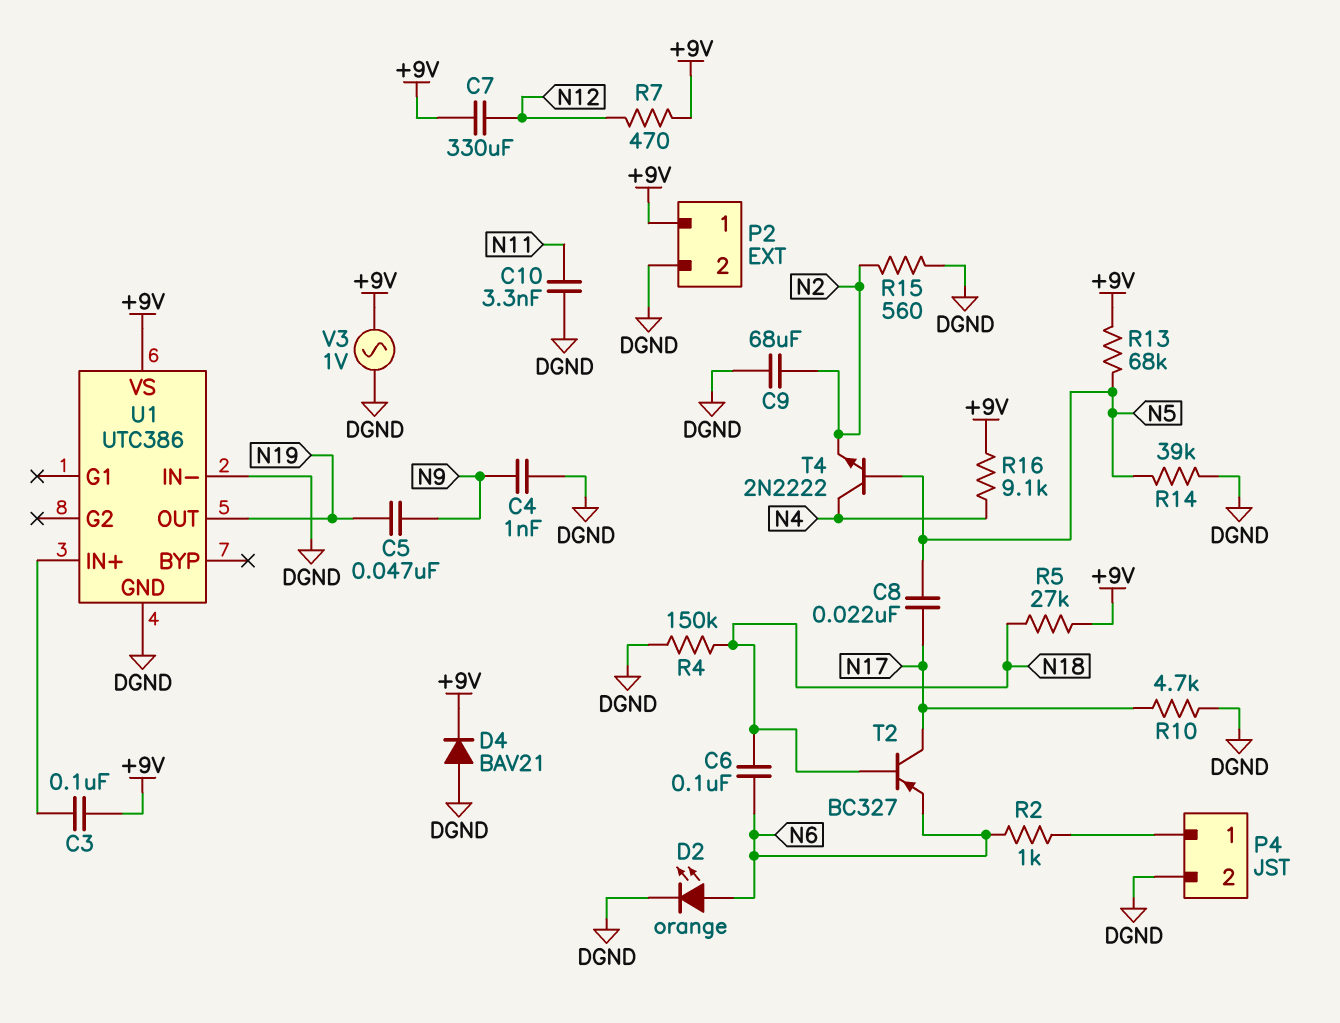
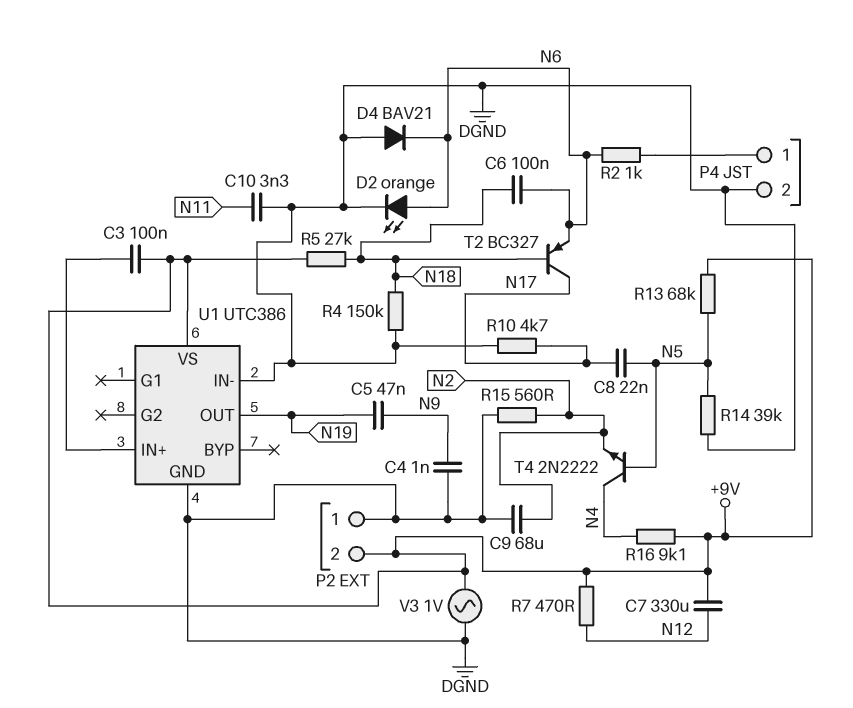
D4: diode BAV21 (A DGND, K +9V) -> diode BAV21 (A DGND, K N6)
P2 pin 1: +9V -> DGND
P2 pin 2: DGND -> +9V

